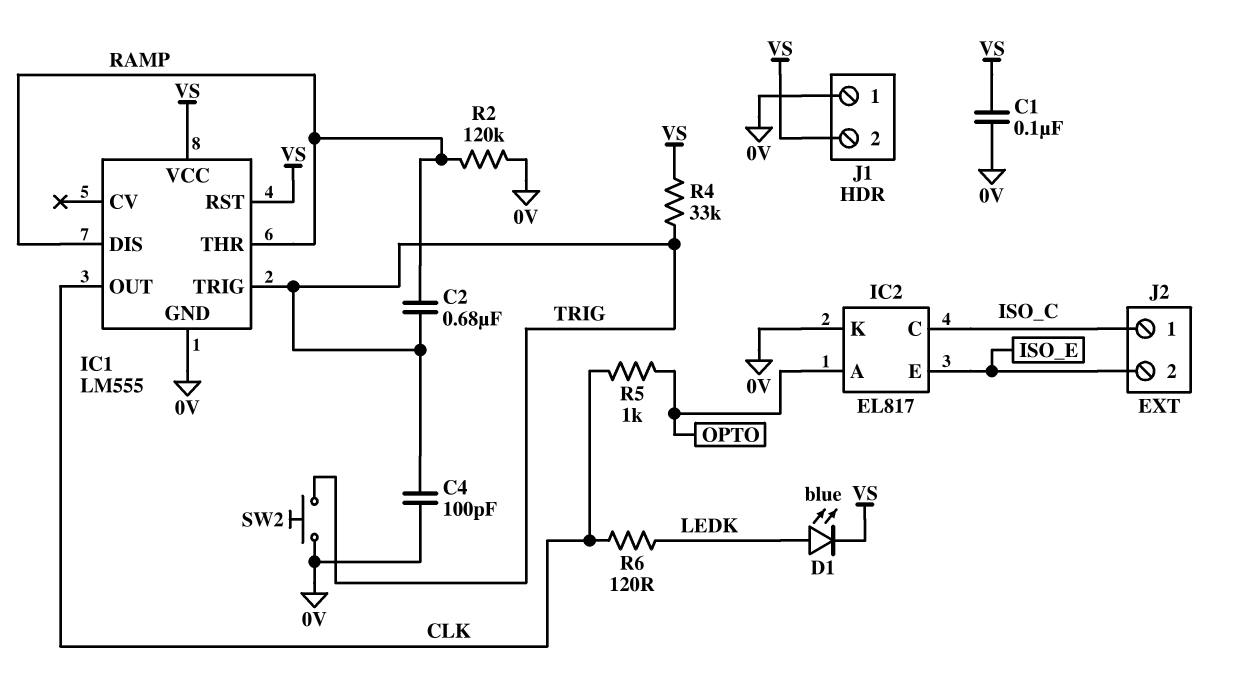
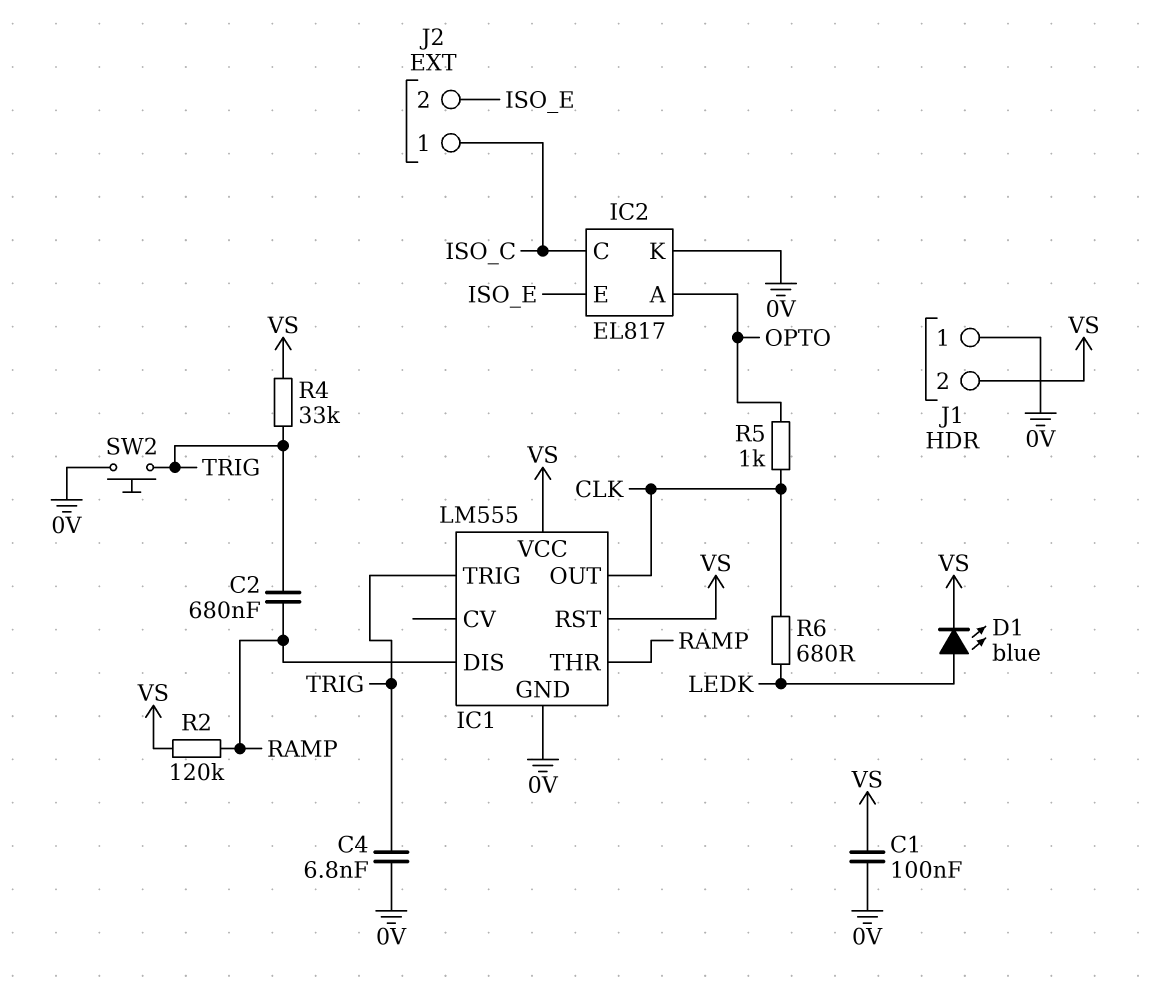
C4: 100pF (0V, TRIG) -> 6.8nF (0V, TRIG)
R2: 120k (0V, RAMP) -> 120k (RAMP, VS)
R6: 120 (CLK, LEDK) -> 680 (CLK, LEDK)

